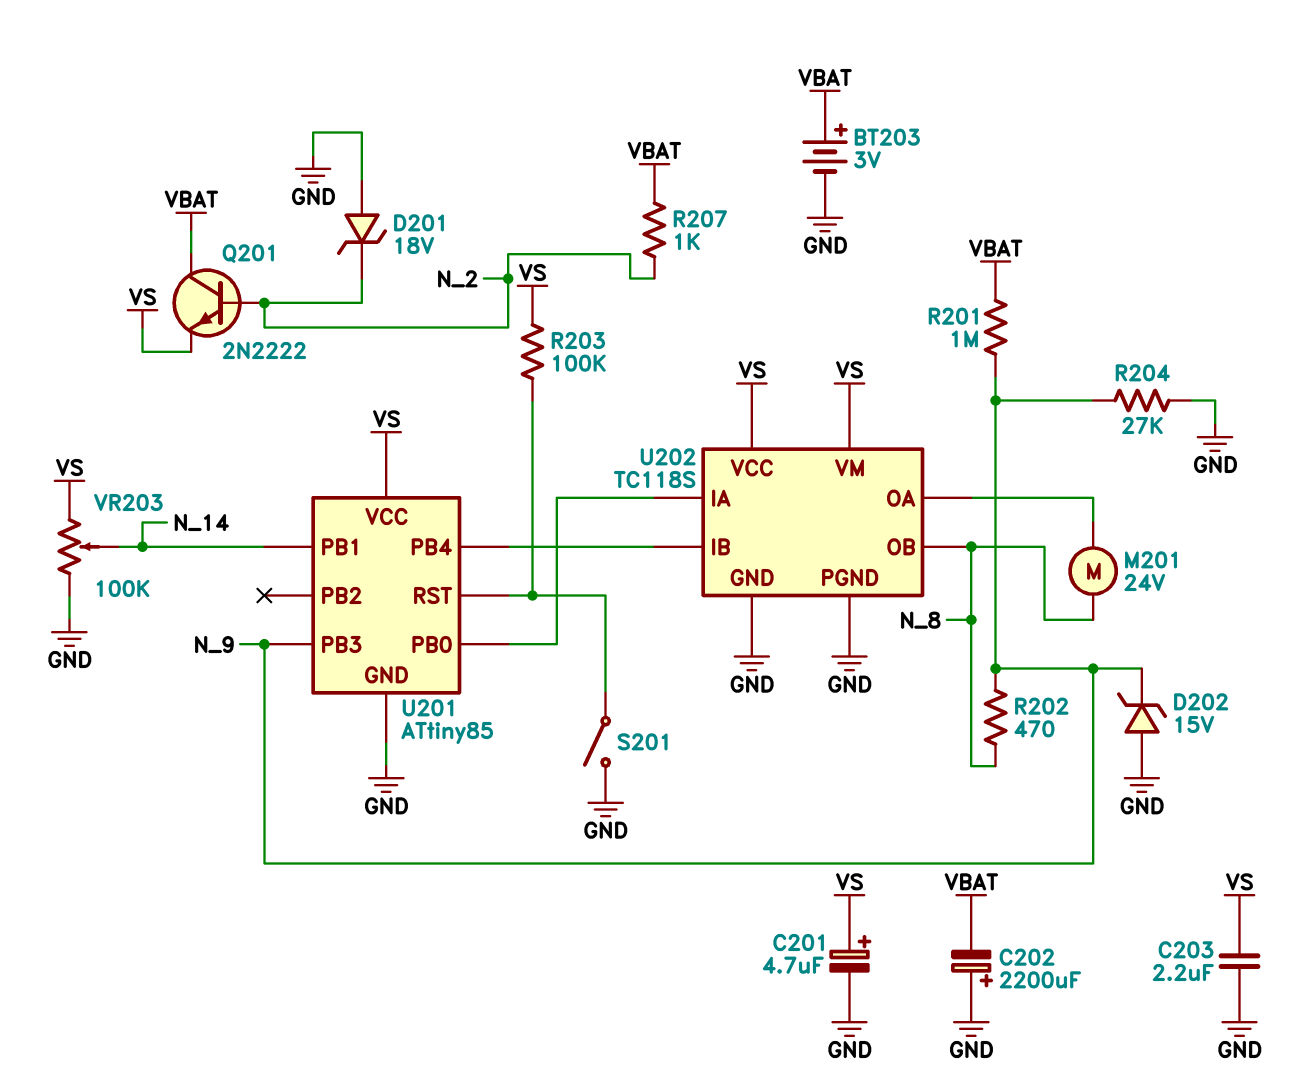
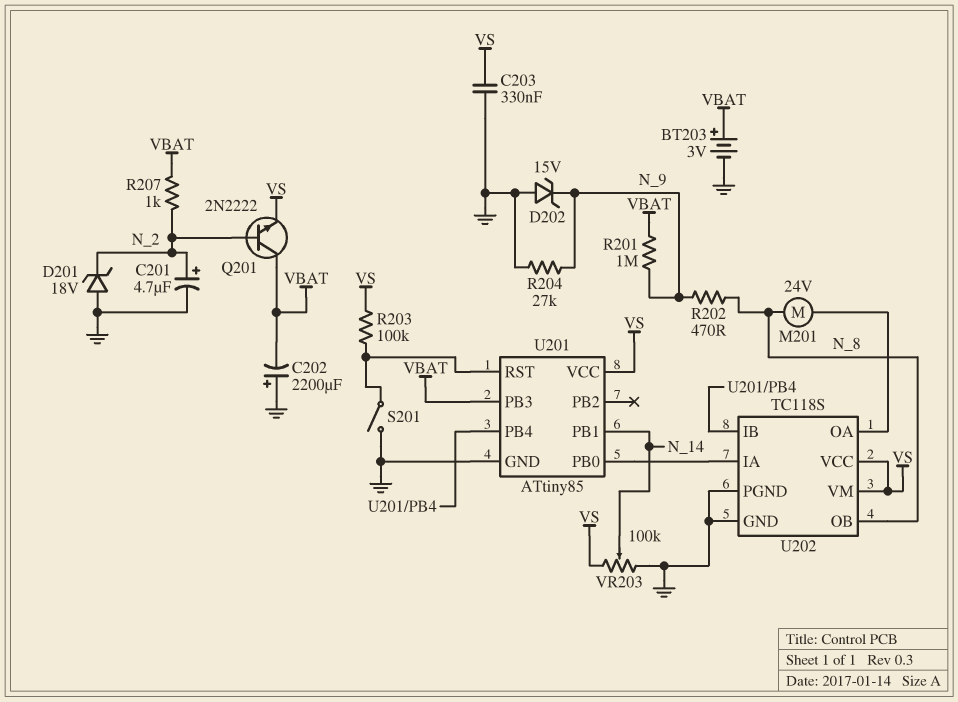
C201: 4.7uF (plus VS, minus GND) -> 4.7uF (plus N_2, minus GND)
C203: 2.2uF (GND, VS) -> 330nF (GND, VS)
U201 pin PB3: N_9 -> VBAT

